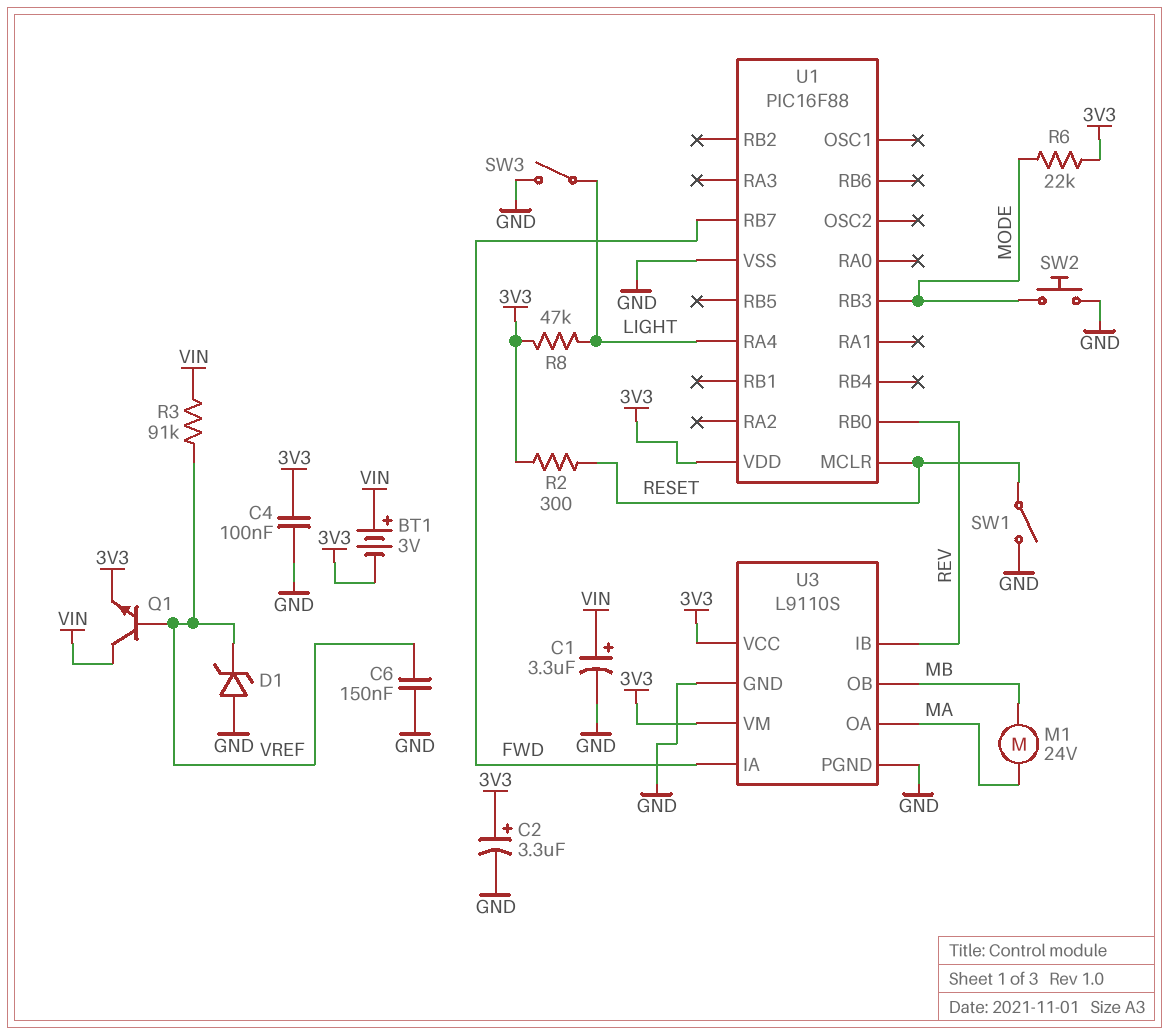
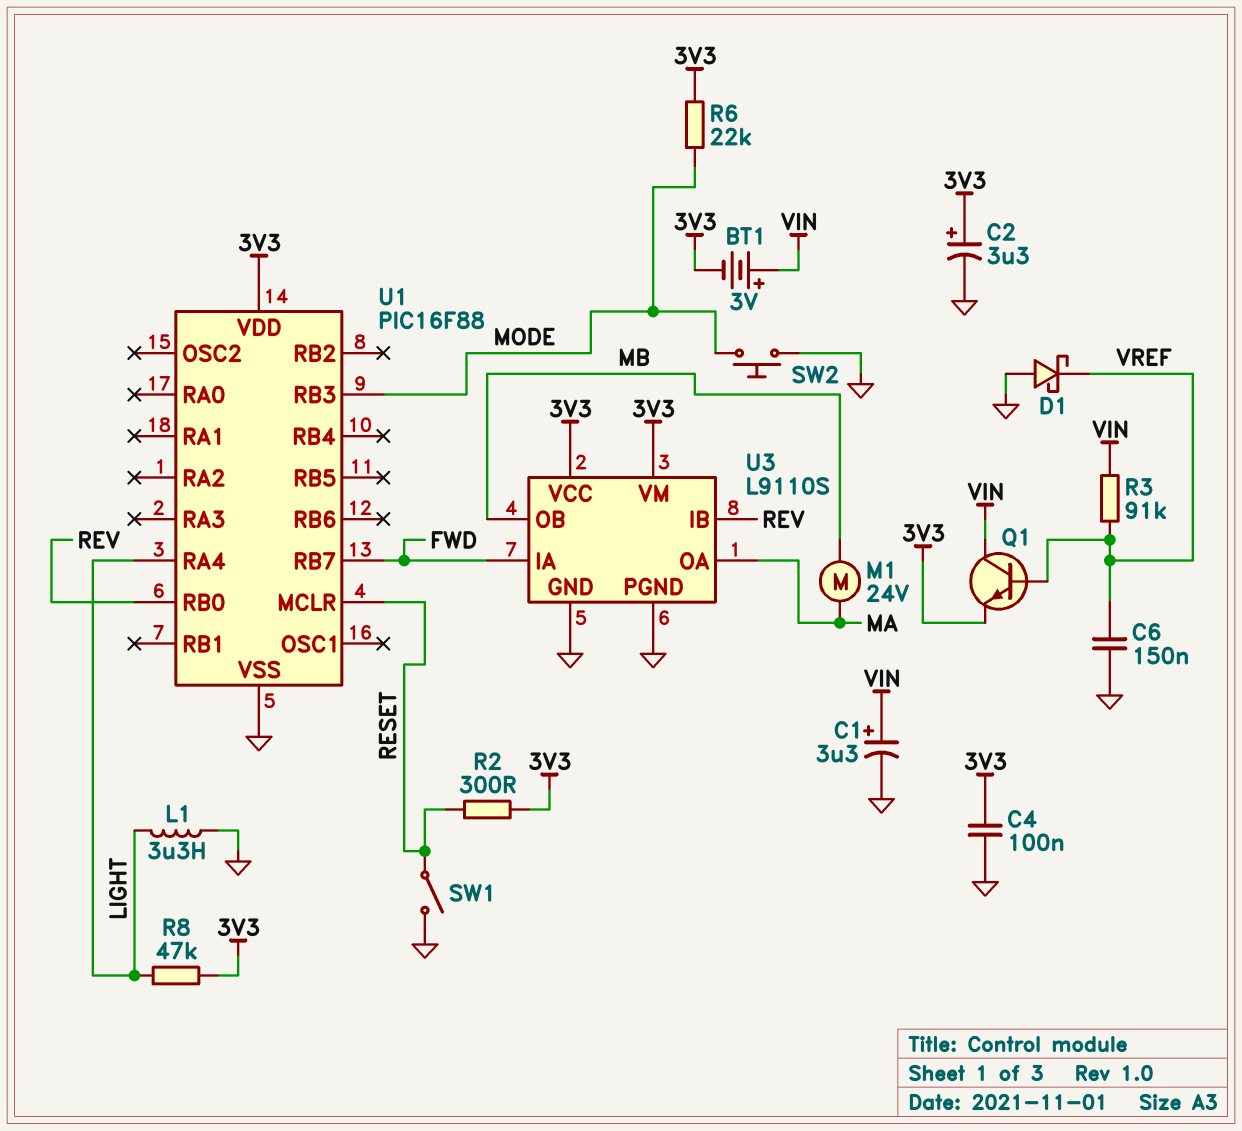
D1: zener (A GND, K VREF) -> schottky (A GND, K VREF)
L1: none -> 3.3uH (GND, LIGHT)
SW3: switch (GND, LIGHT) -> none

